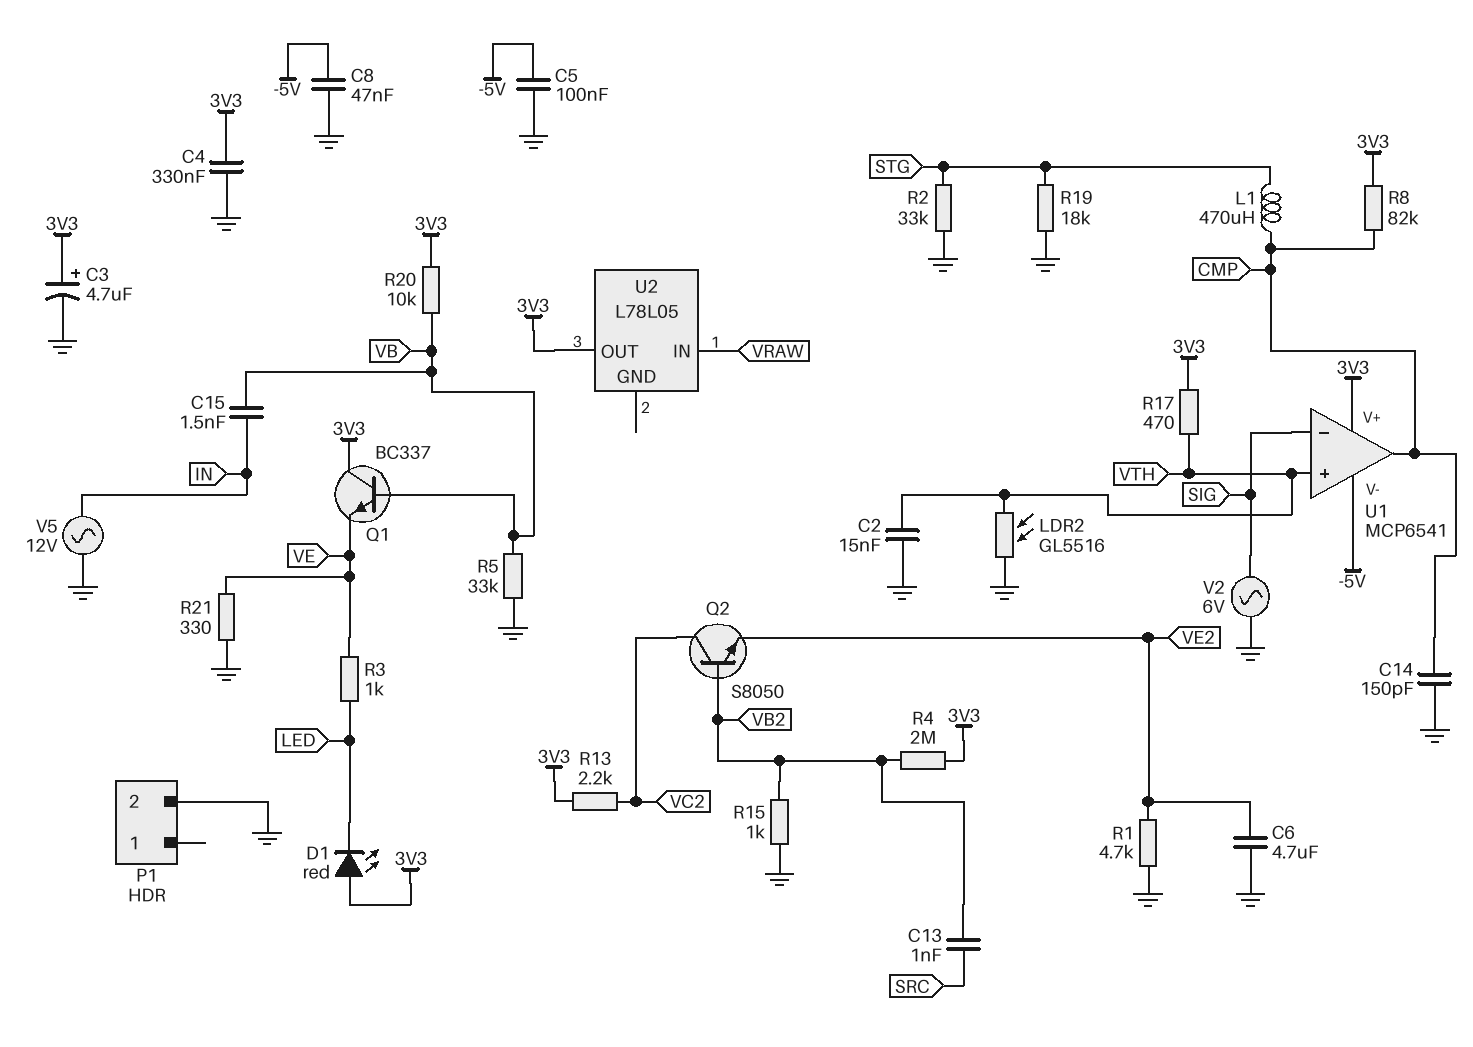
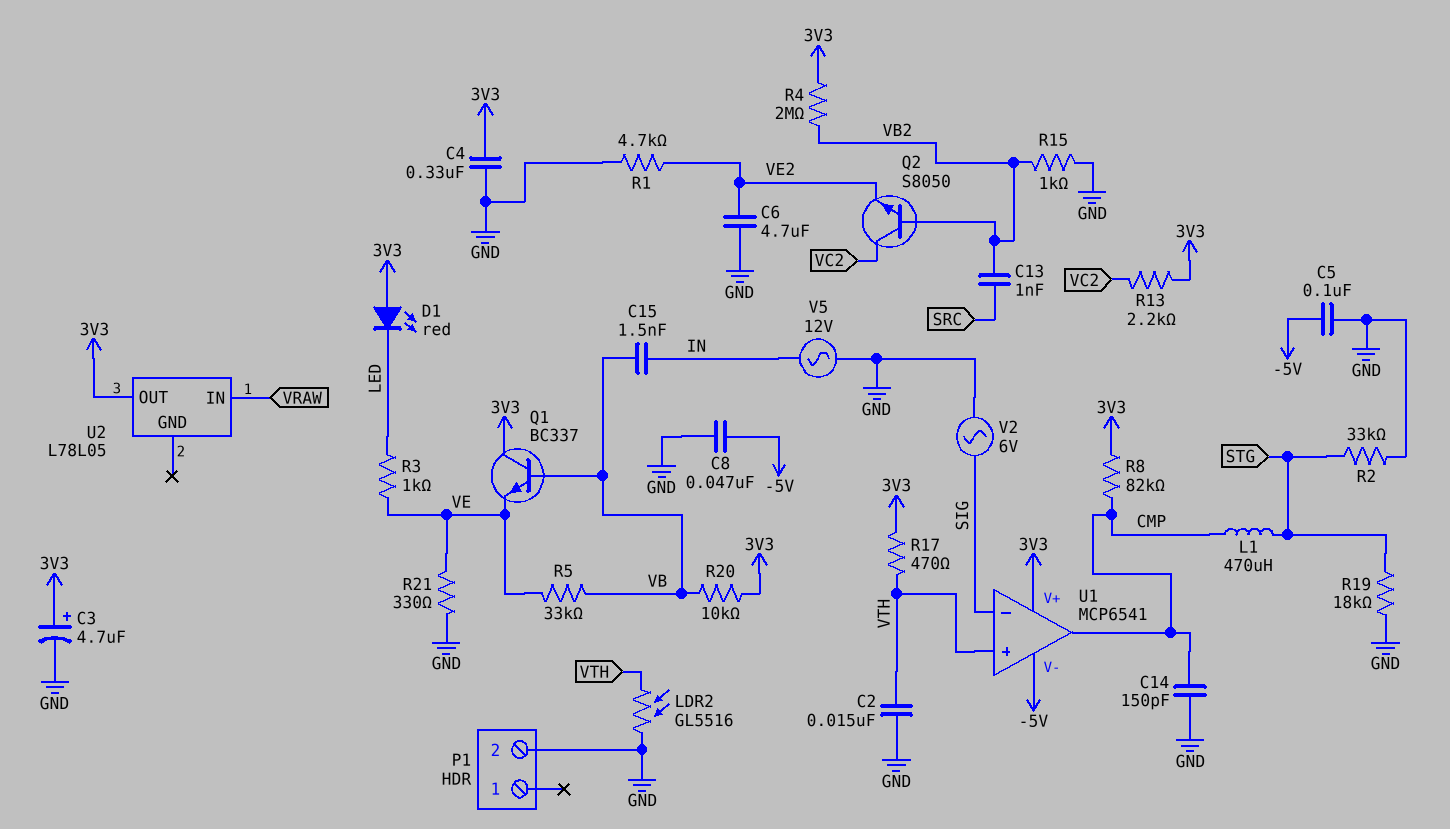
R5: 33k (GND, VB) -> 33k (VB, VE)

